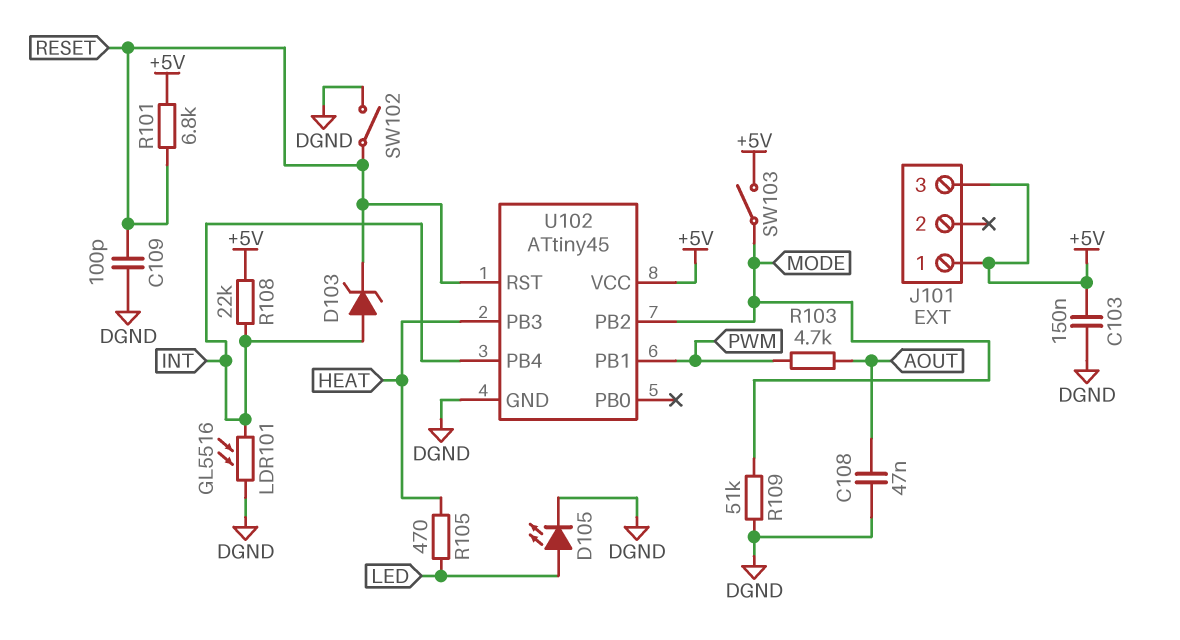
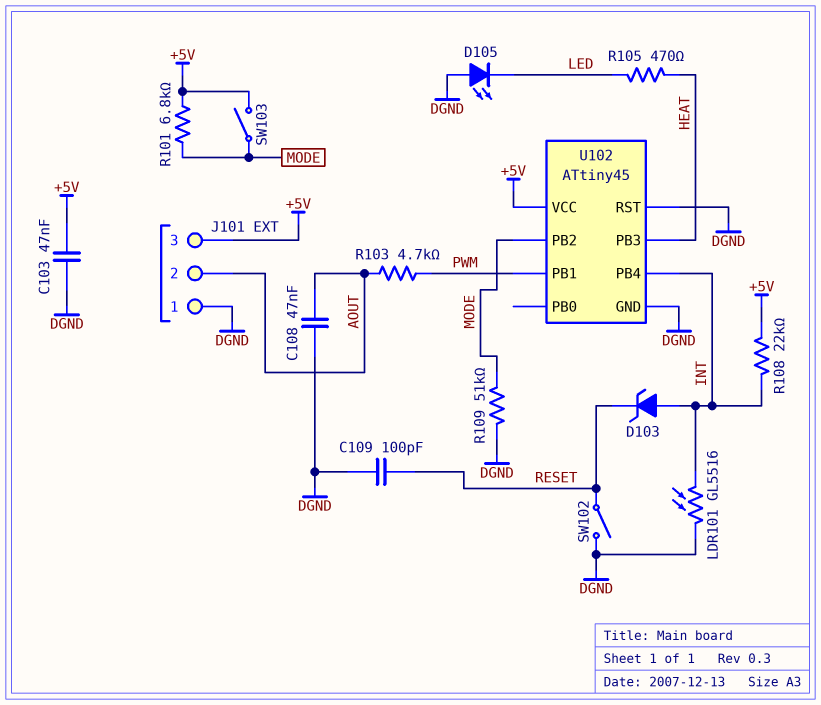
C103: 150nF (+5V, DGND) -> 47nF (+5V, DGND)
D105: LED (A LED, K DGND) -> LED (A DGND, K LED)
J101 pin 1: +5V -> DGND
J101 pin 2: none -> AOUT
R101: 6.8k (+5V, RESET) -> 6.8k (+5V, MODE)
U102 pin RST: RESET -> DGND

